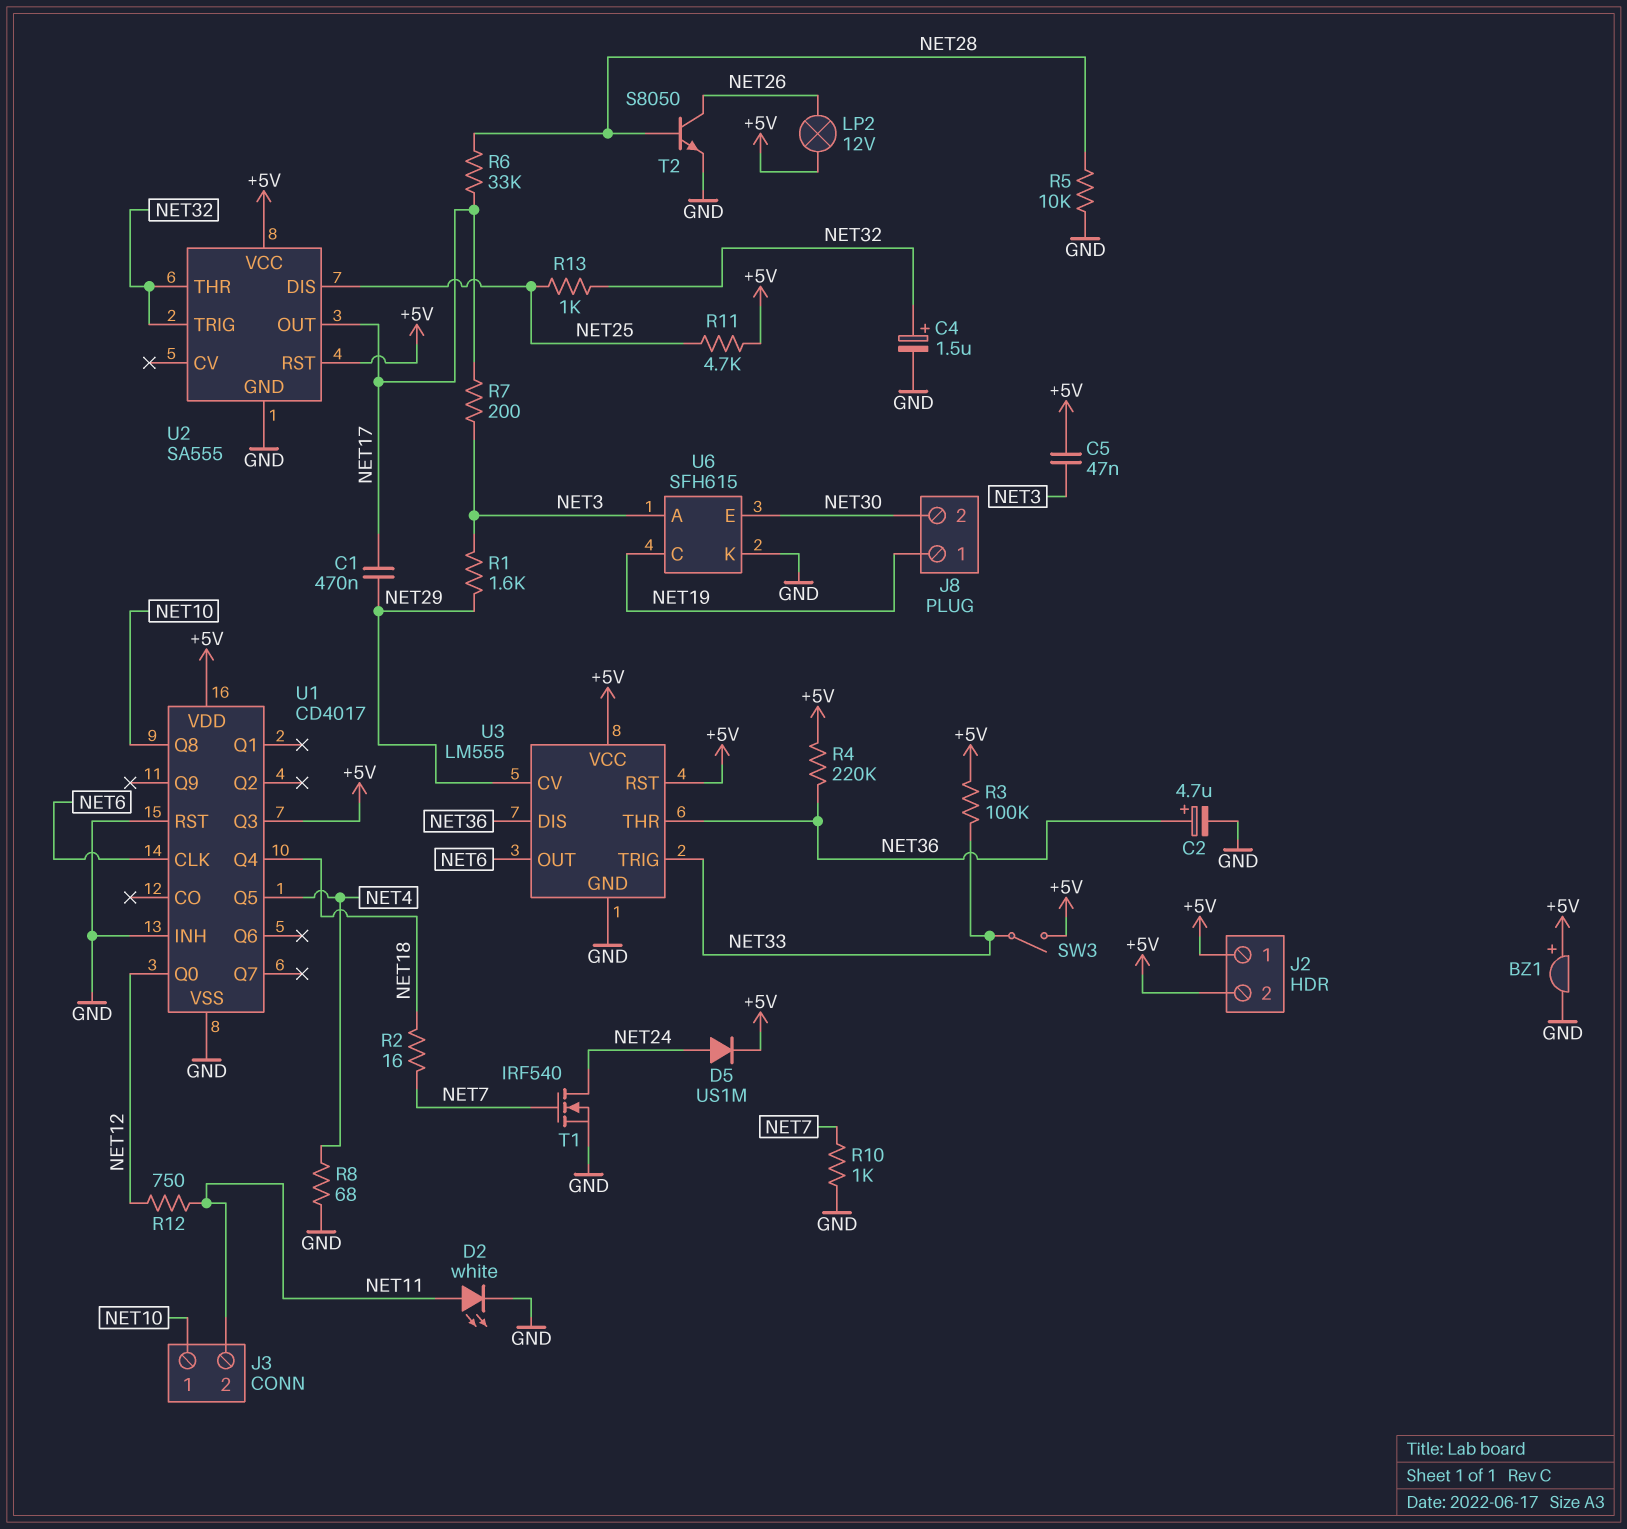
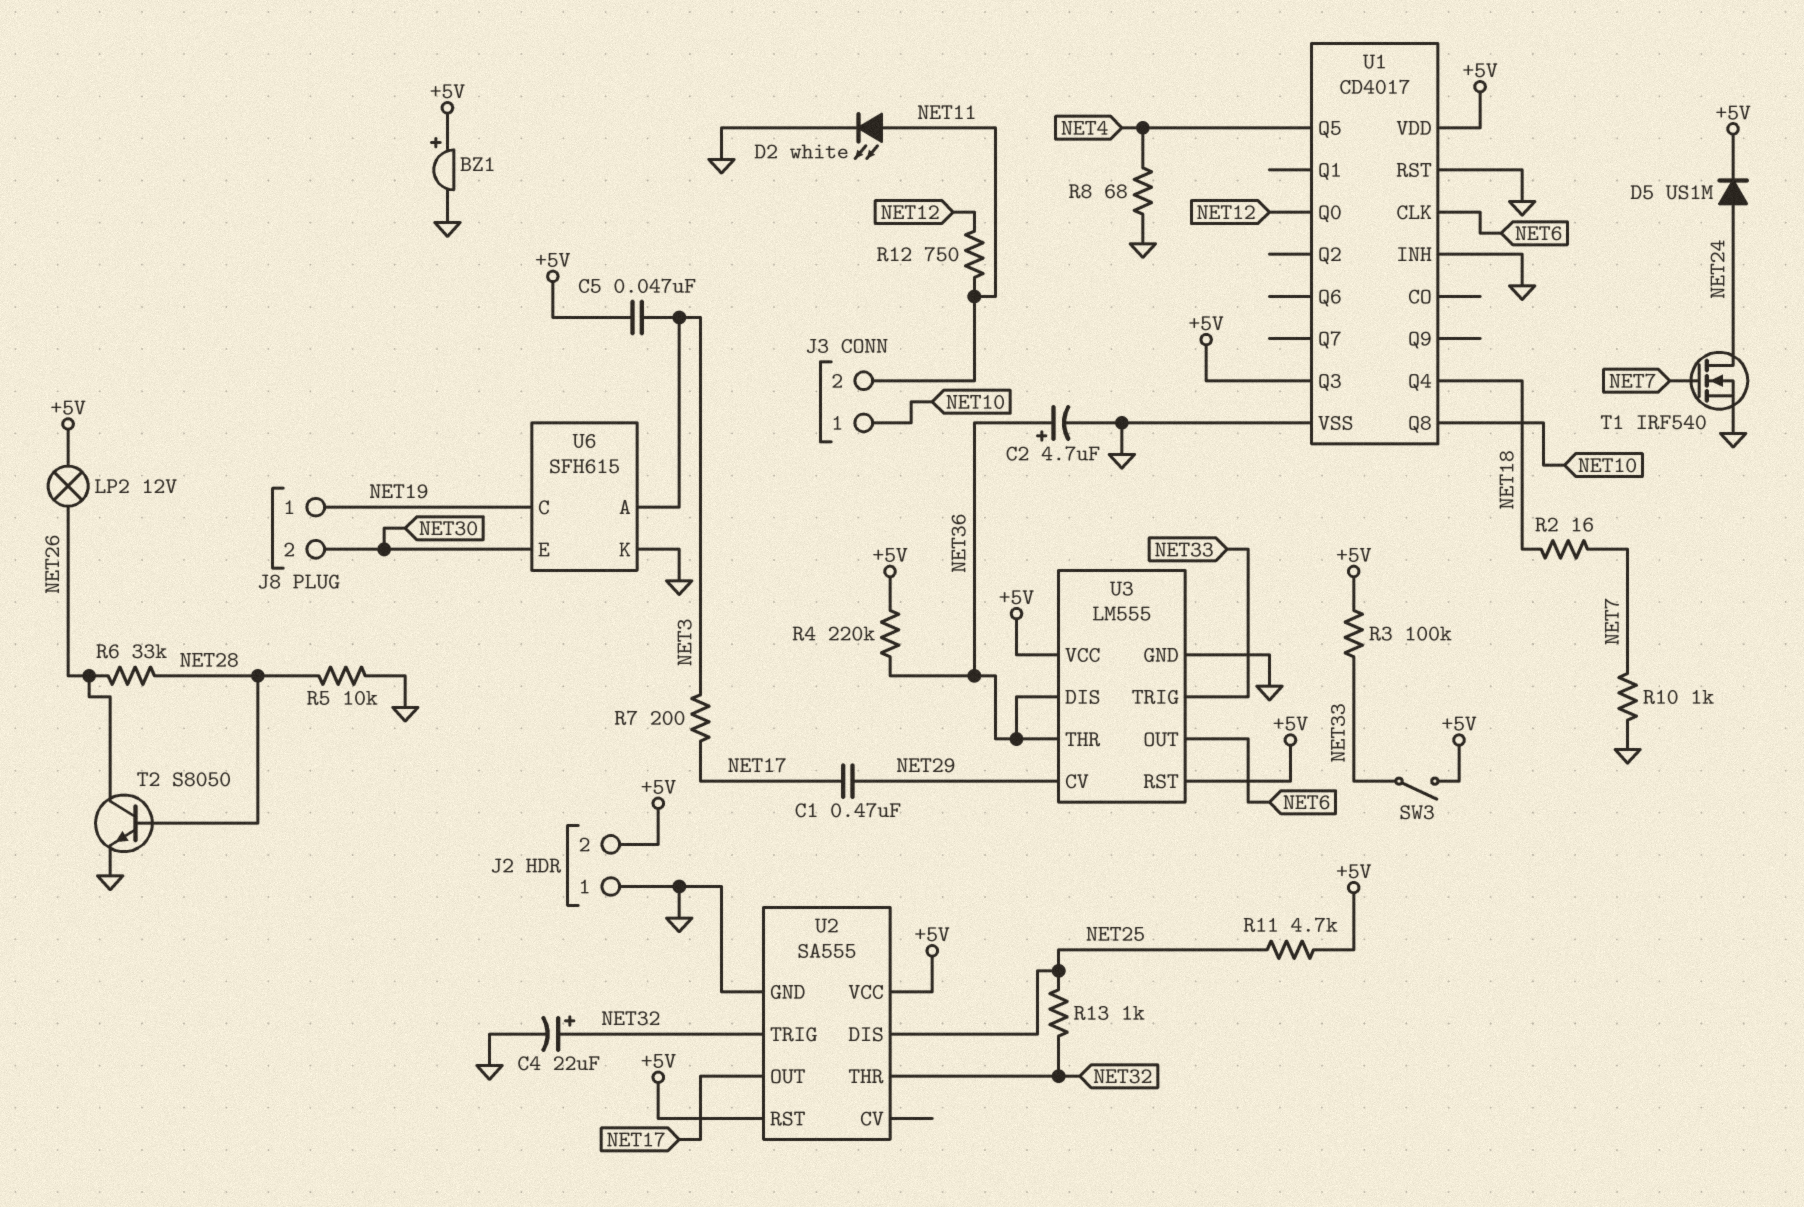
C4: 1.5uF (plus NET32, minus GND) -> 22uF (plus NET32, minus GND)
J2 pin 1: +5V -> GND
R1: 1.6k (NET3, NET29) -> none
R6: 33k (NET17, NET28) -> 33k (NET26, NET28)

